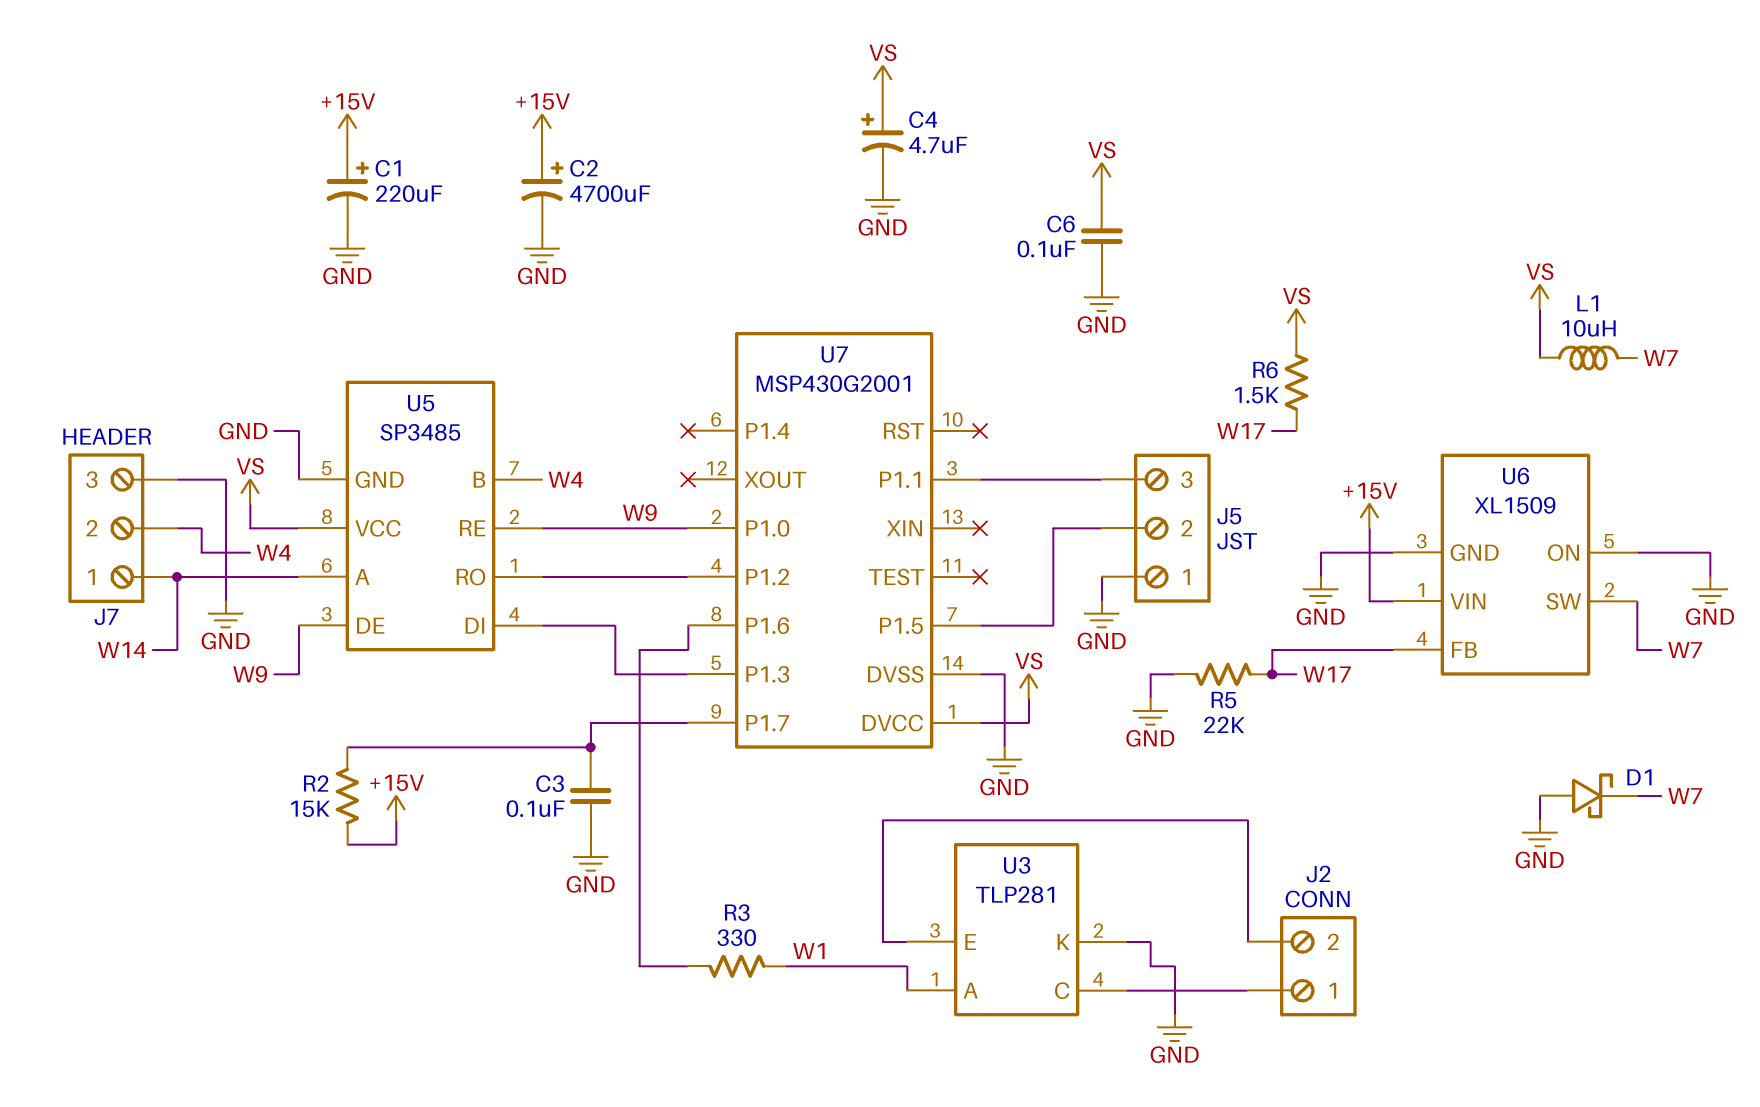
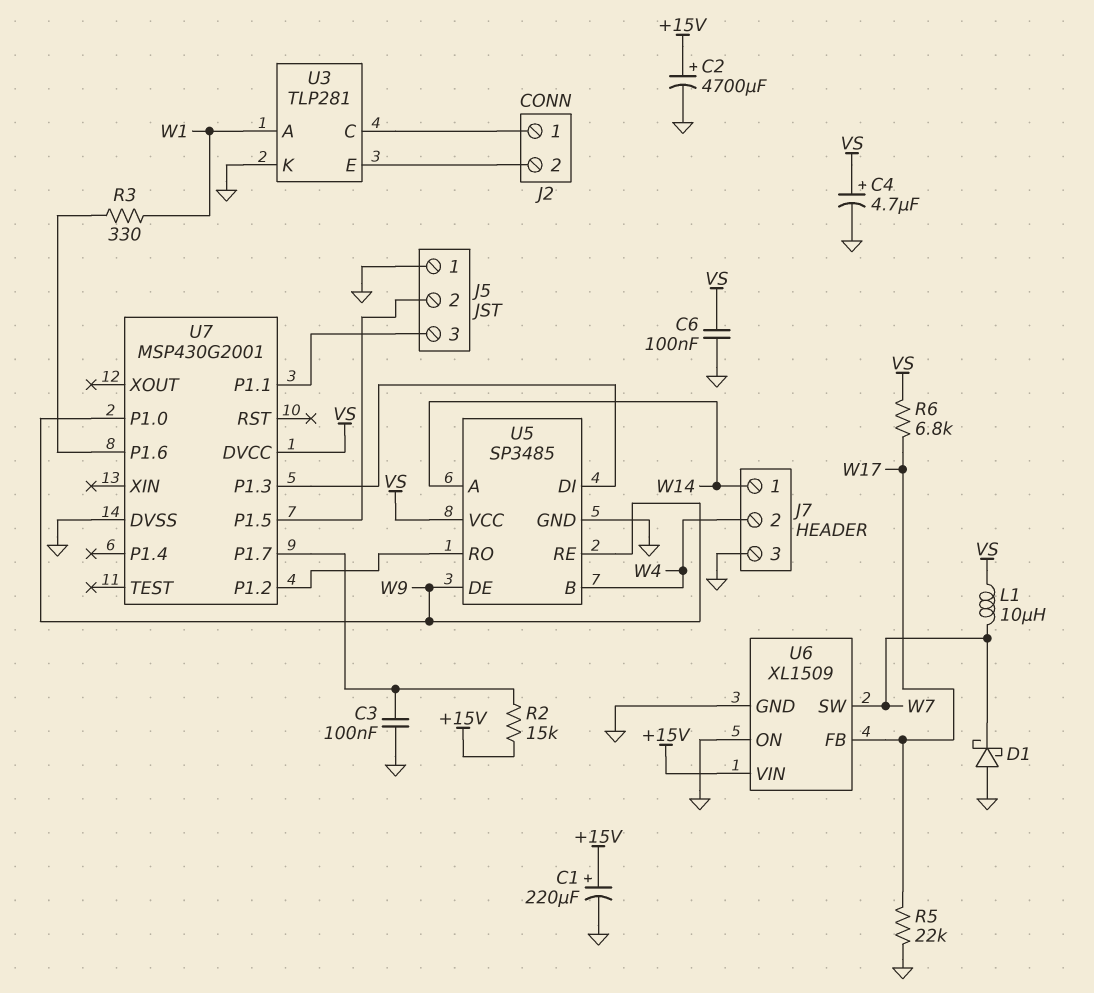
R6: 1.5k (VS, W17) -> 6.8k (VS, W17)

